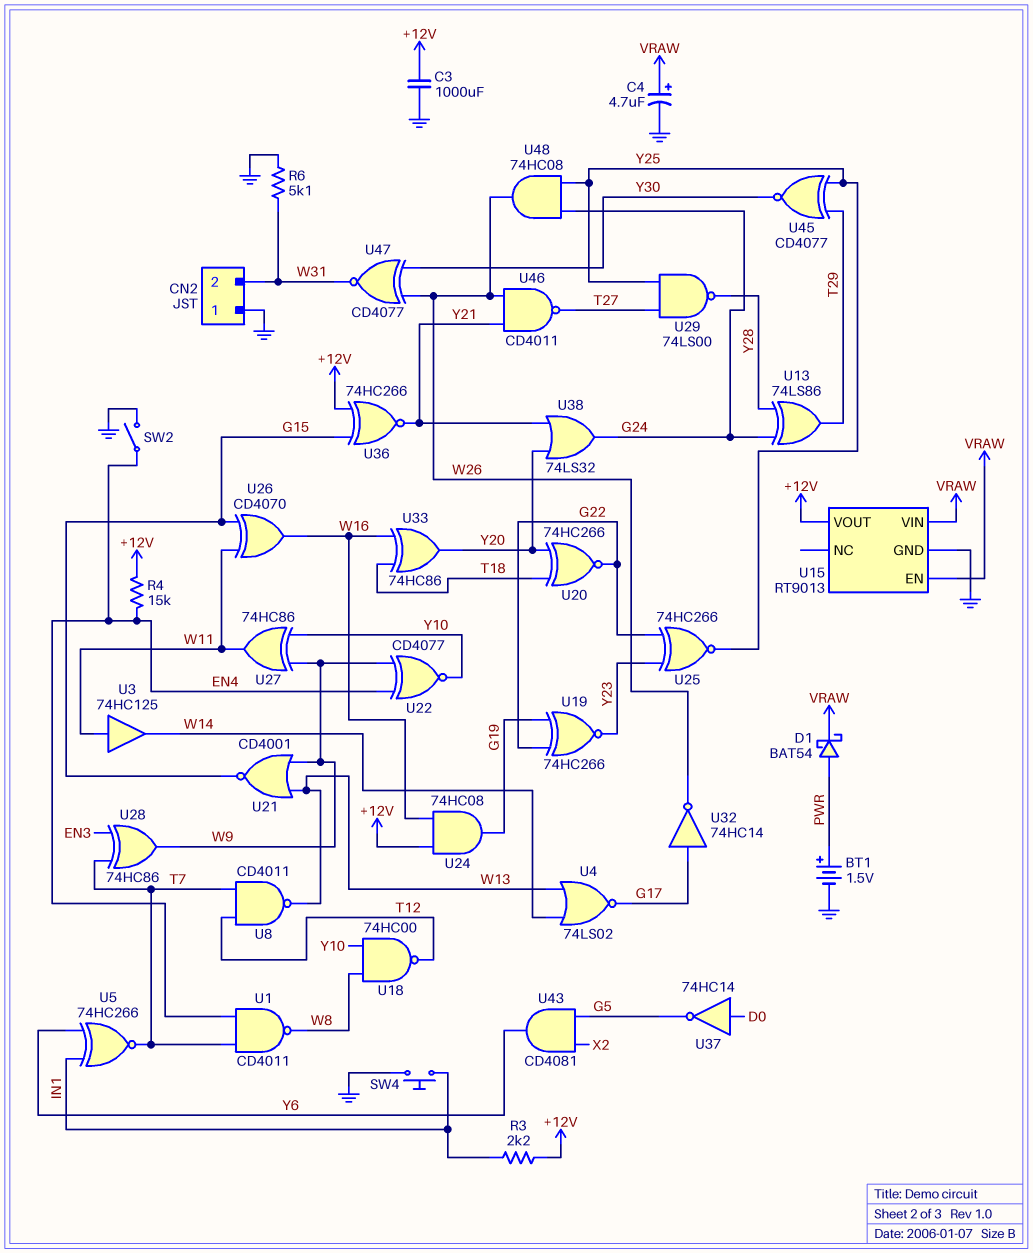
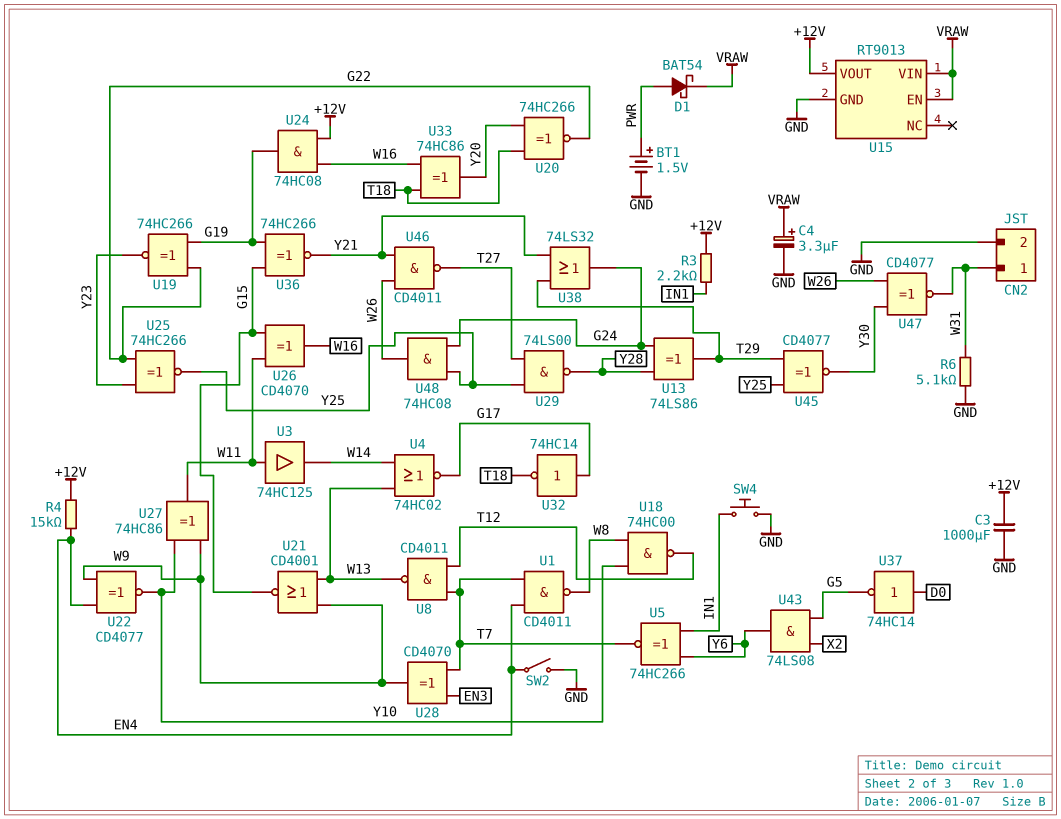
C4: 4.7uF (plus VRAW, minus GND) -> 3.3uF (plus VRAW, minus GND)
CN2 pin 1: GND -> W31
CN2 pin 2: W31 -> GND
U4: NOR 74LS02 (in W13, in W14, out G17) -> NOR 74HC02 (in W13, in W14, out G17)
U28: XOR 74HC86 (in EN3, in T7, out W9) -> XOR CD4070 (in EN3, in T7, out W9)
U32: NOT 74HC14 (in G17, out W26) -> NOT 74HC14 (in G17, out T18)
U36: XNOR 74HC266 (in +12V, in G15, out Y21) -> XNOR 74HC266 (in G15, in G19, out Y21)
U38: OR 74LS32 (in Y20, in Y21, out G24) -> OR 74LS32 (in T29, in Y21, out G24)
U43: AND CD4081 (in G5, in X2, out Y6) -> AND 74LS08 (in G5, in X2, out Y6)

